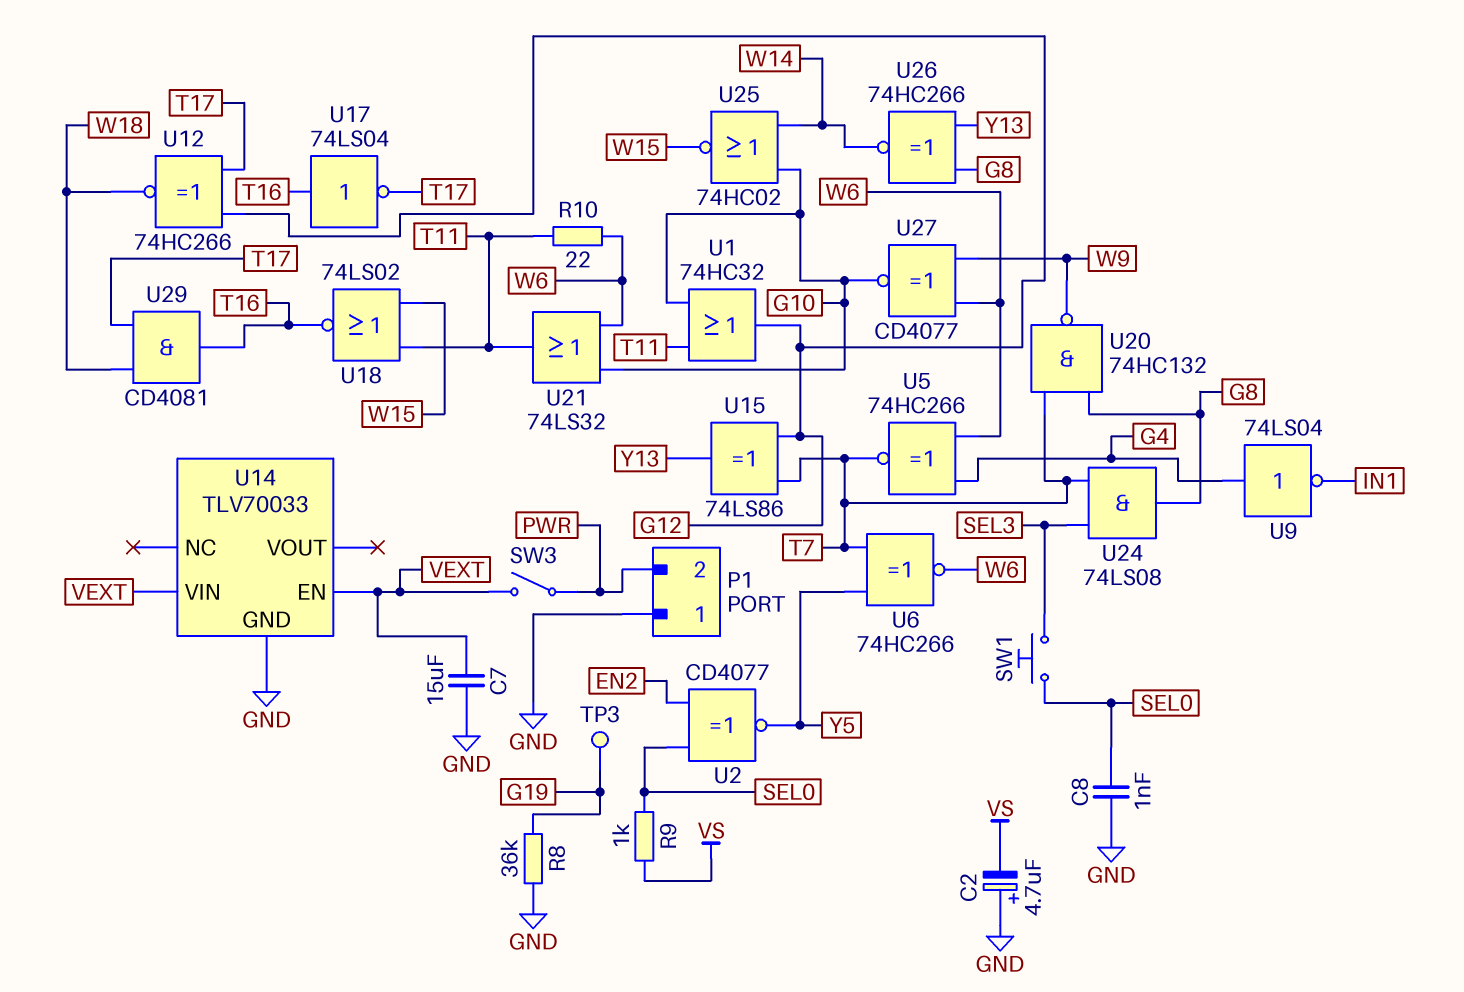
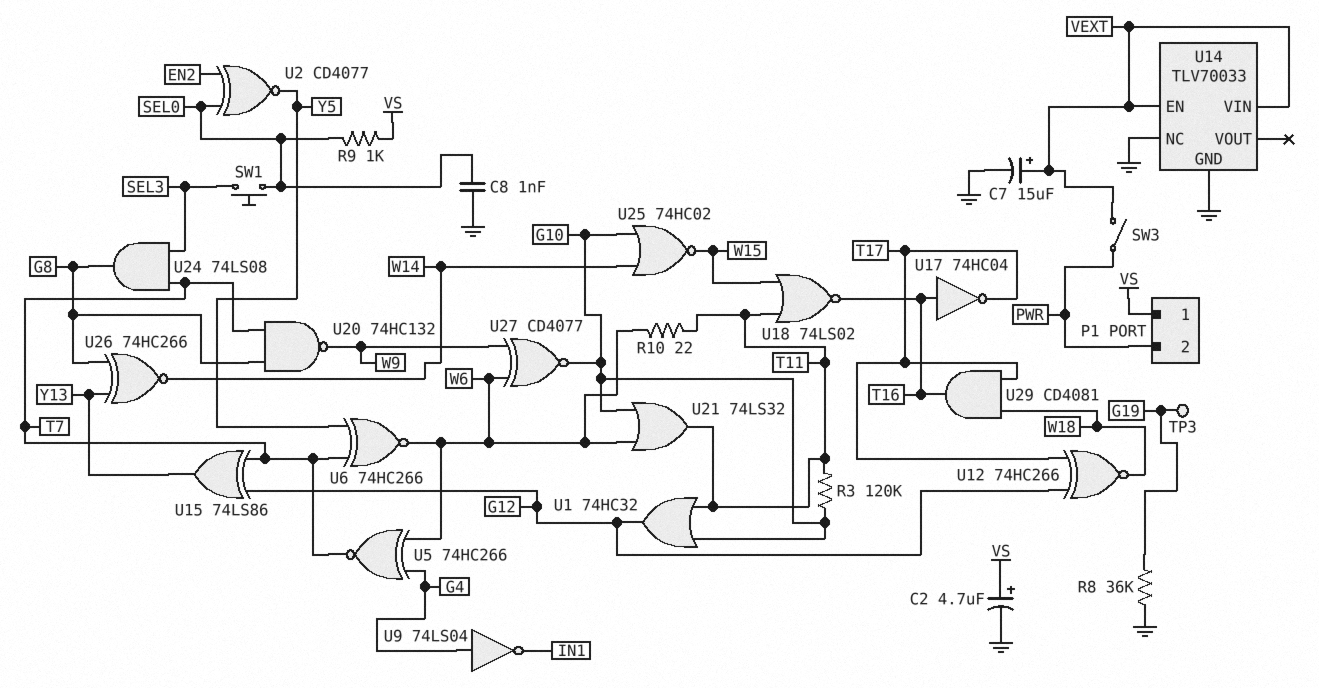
C2: 4.7uF (plus GND, minus VS) -> 4.7uF (plus VS, minus GND)
C7: 15uF (GND, VEXT) -> 15uF (plus VEXT, minus GND)
P1 pin 1: GND -> VS
R3: none -> 120k (G10, T11)
U14 pin NC: none -> GND
U17: NOT 74LS04 (in T16, out T17) -> NOT 74HC04 (in T16, out T17)

